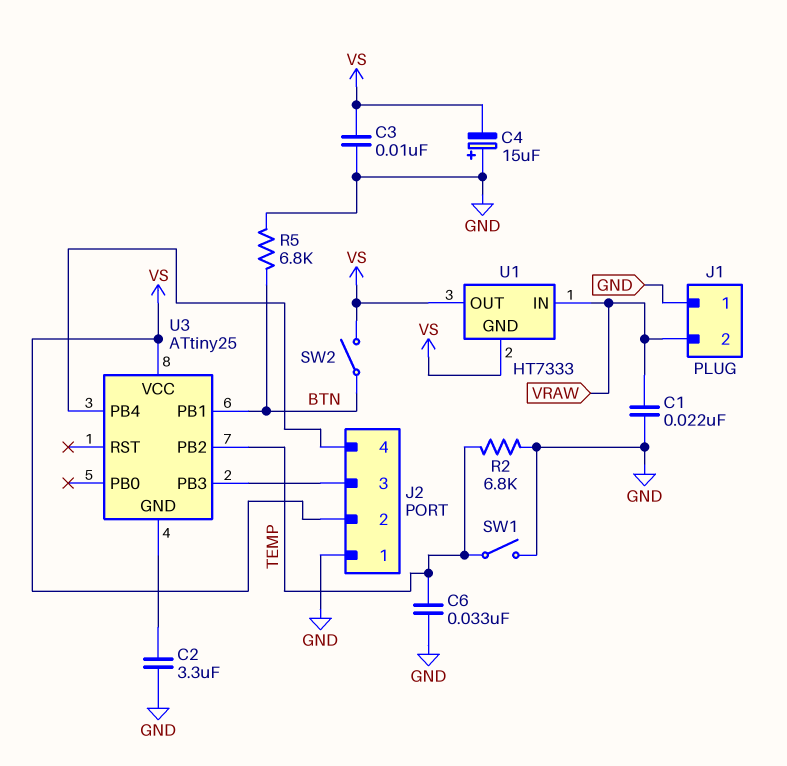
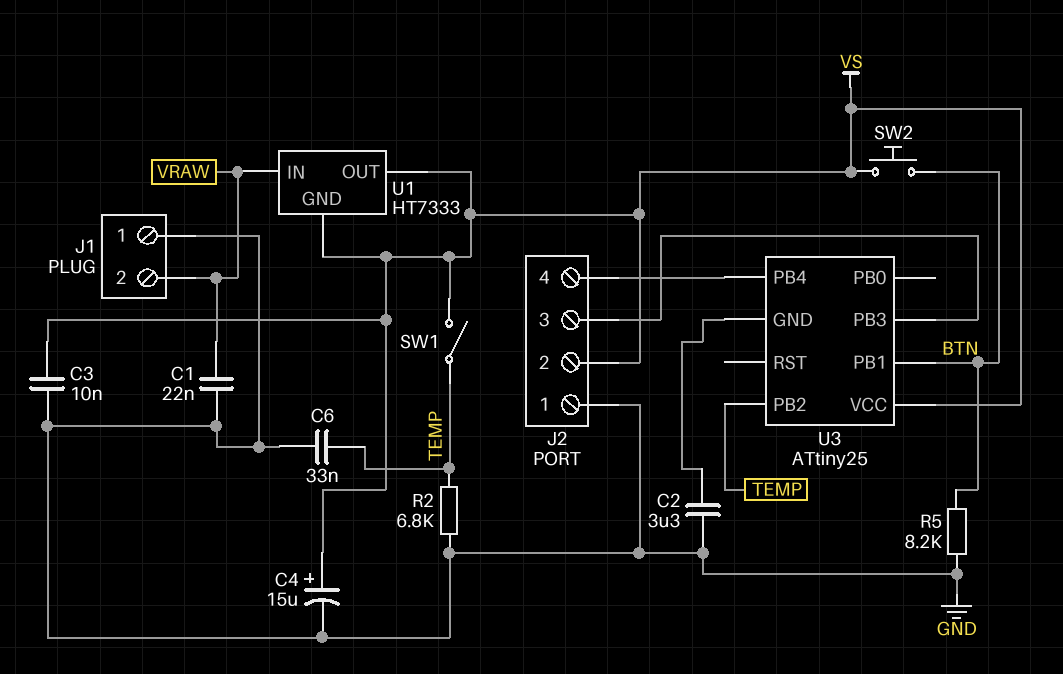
C4: 15uF (plus GND, minus VS) -> 15uF (plus VS, minus GND)
R5: 6.8k (BTN, GND) -> 8.2k (BTN, GND)
SW1: switch (GND, TEMP) -> switch (TEMP, VS)
SW2: switch (BTN, VS) -> button (BTN, VS)

